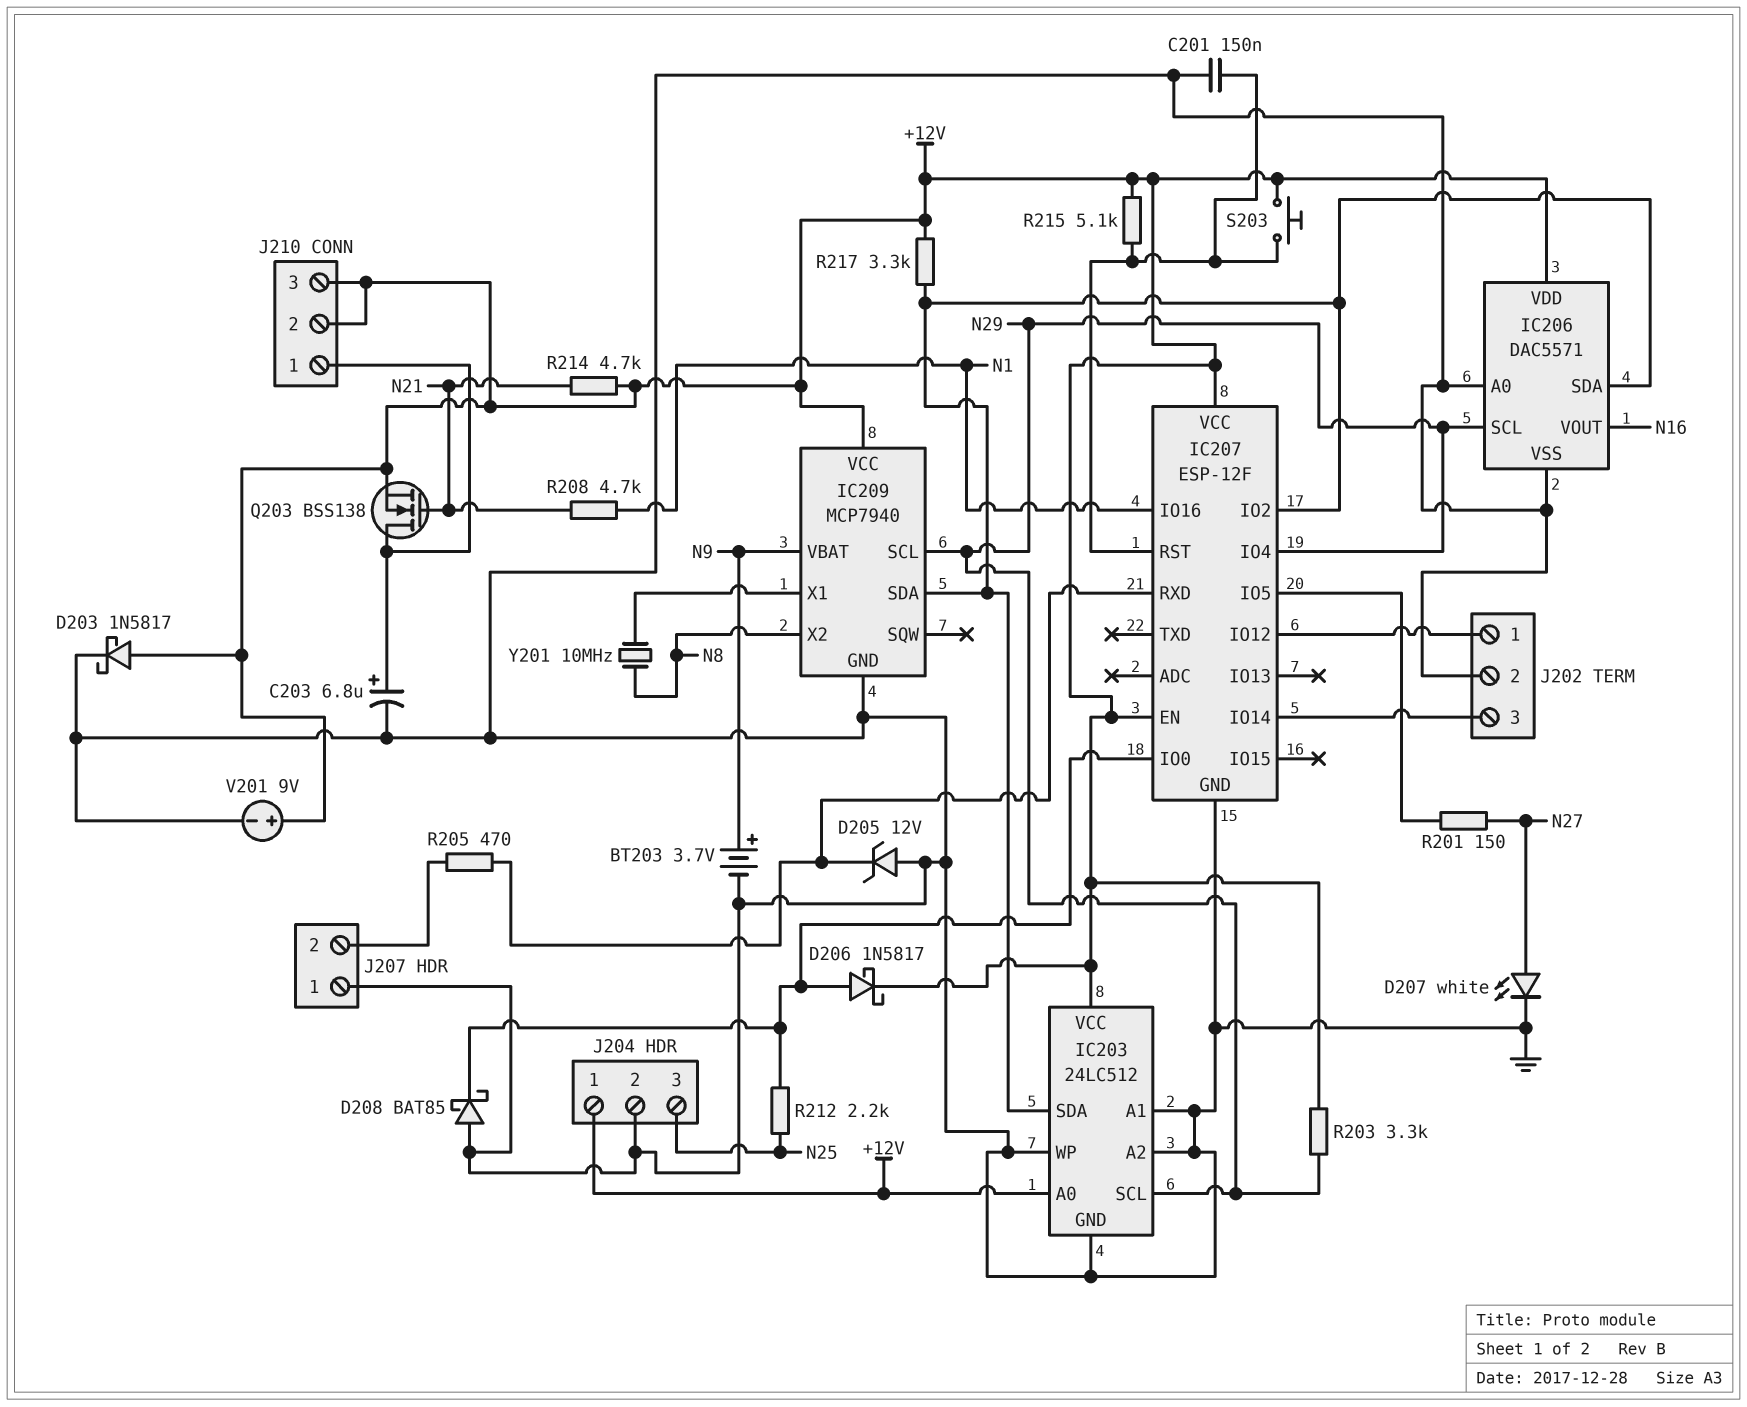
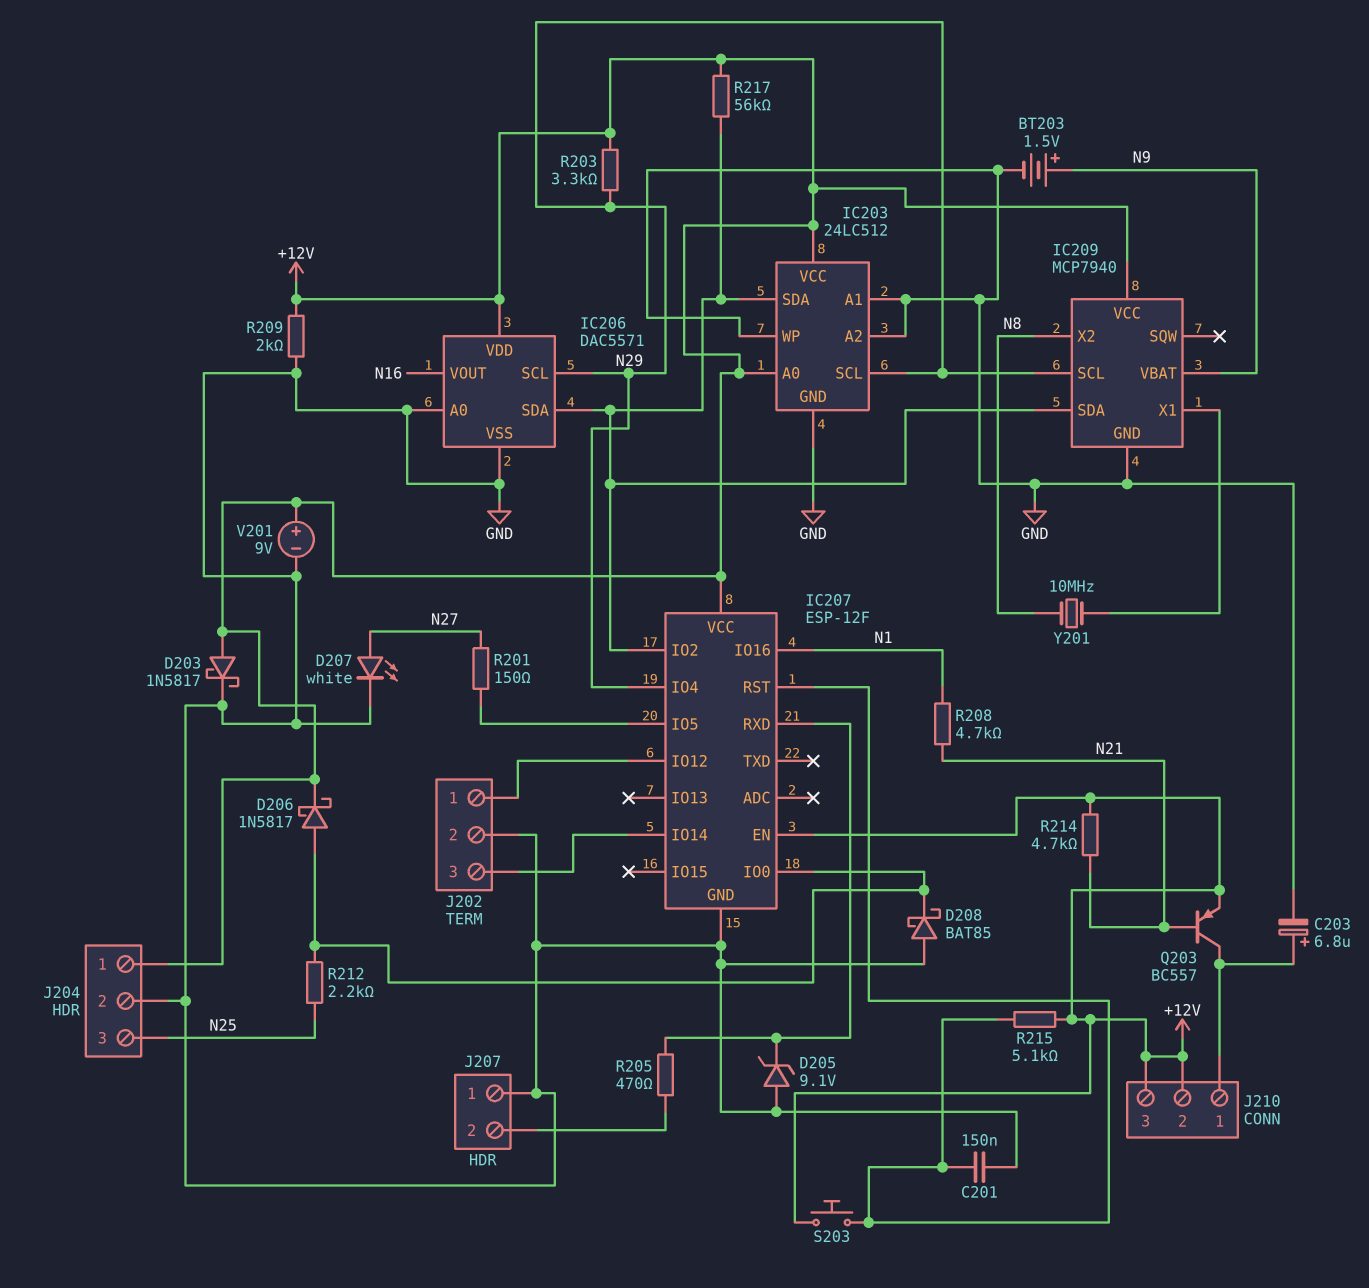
BT203: 3.7V (plus N9, minus GND) -> 1.5V (plus N9, minus GND)
D205: zener 12V (A GND, K IC207/RXD) -> zener 9.1V (A GND, K IC207/RXD)
Q203: NMOS BSS138 (G N21, D J210/1, S +12V) -> PNP BC557 (B N21, C J210/1, E +12V)
R209: none -> 2k (+12V, GND)
R217: 3.3k (+12V, IC203/SDA) -> 56k (+12V, IC203/SDA)

